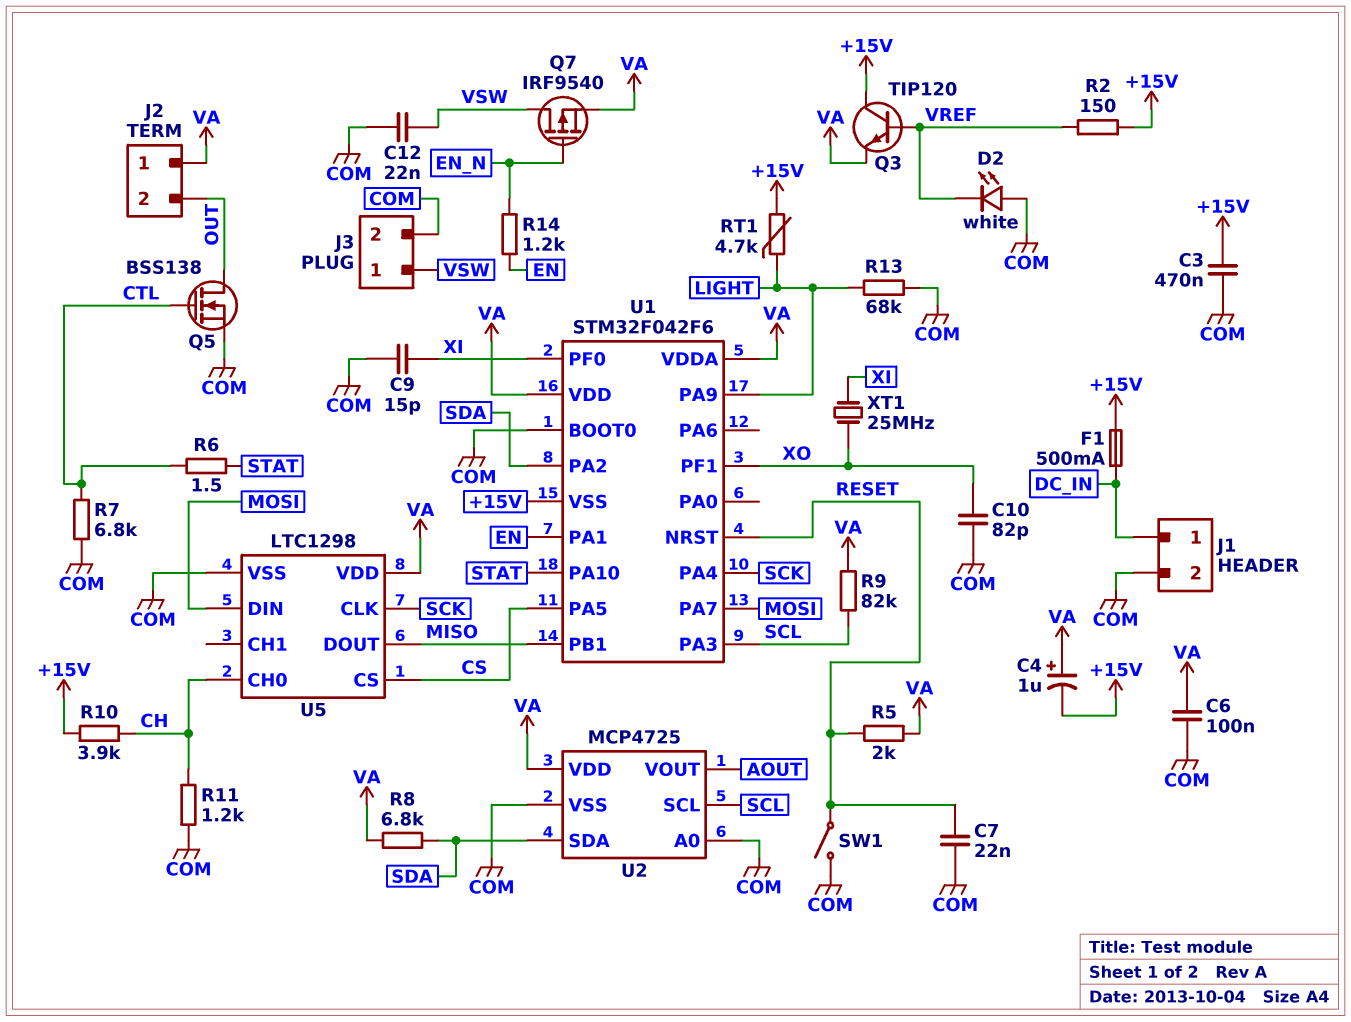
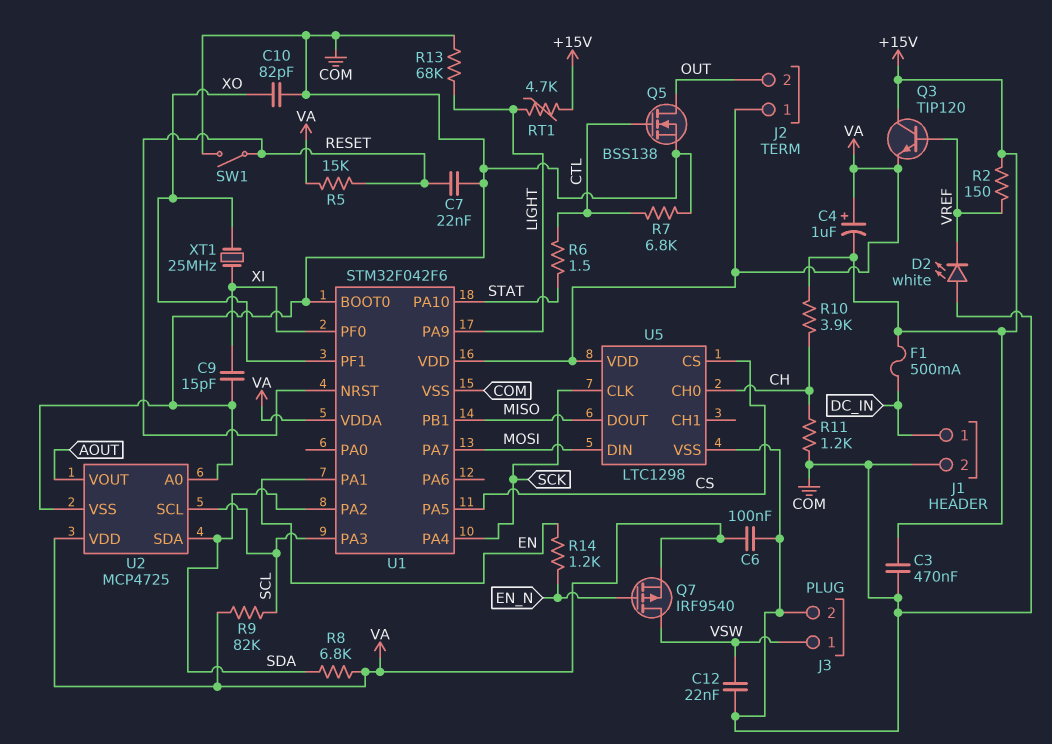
R5: 2k (RESET, VA) -> 15k (RESET, VA)
U1 pin VSS: +15V -> COM

